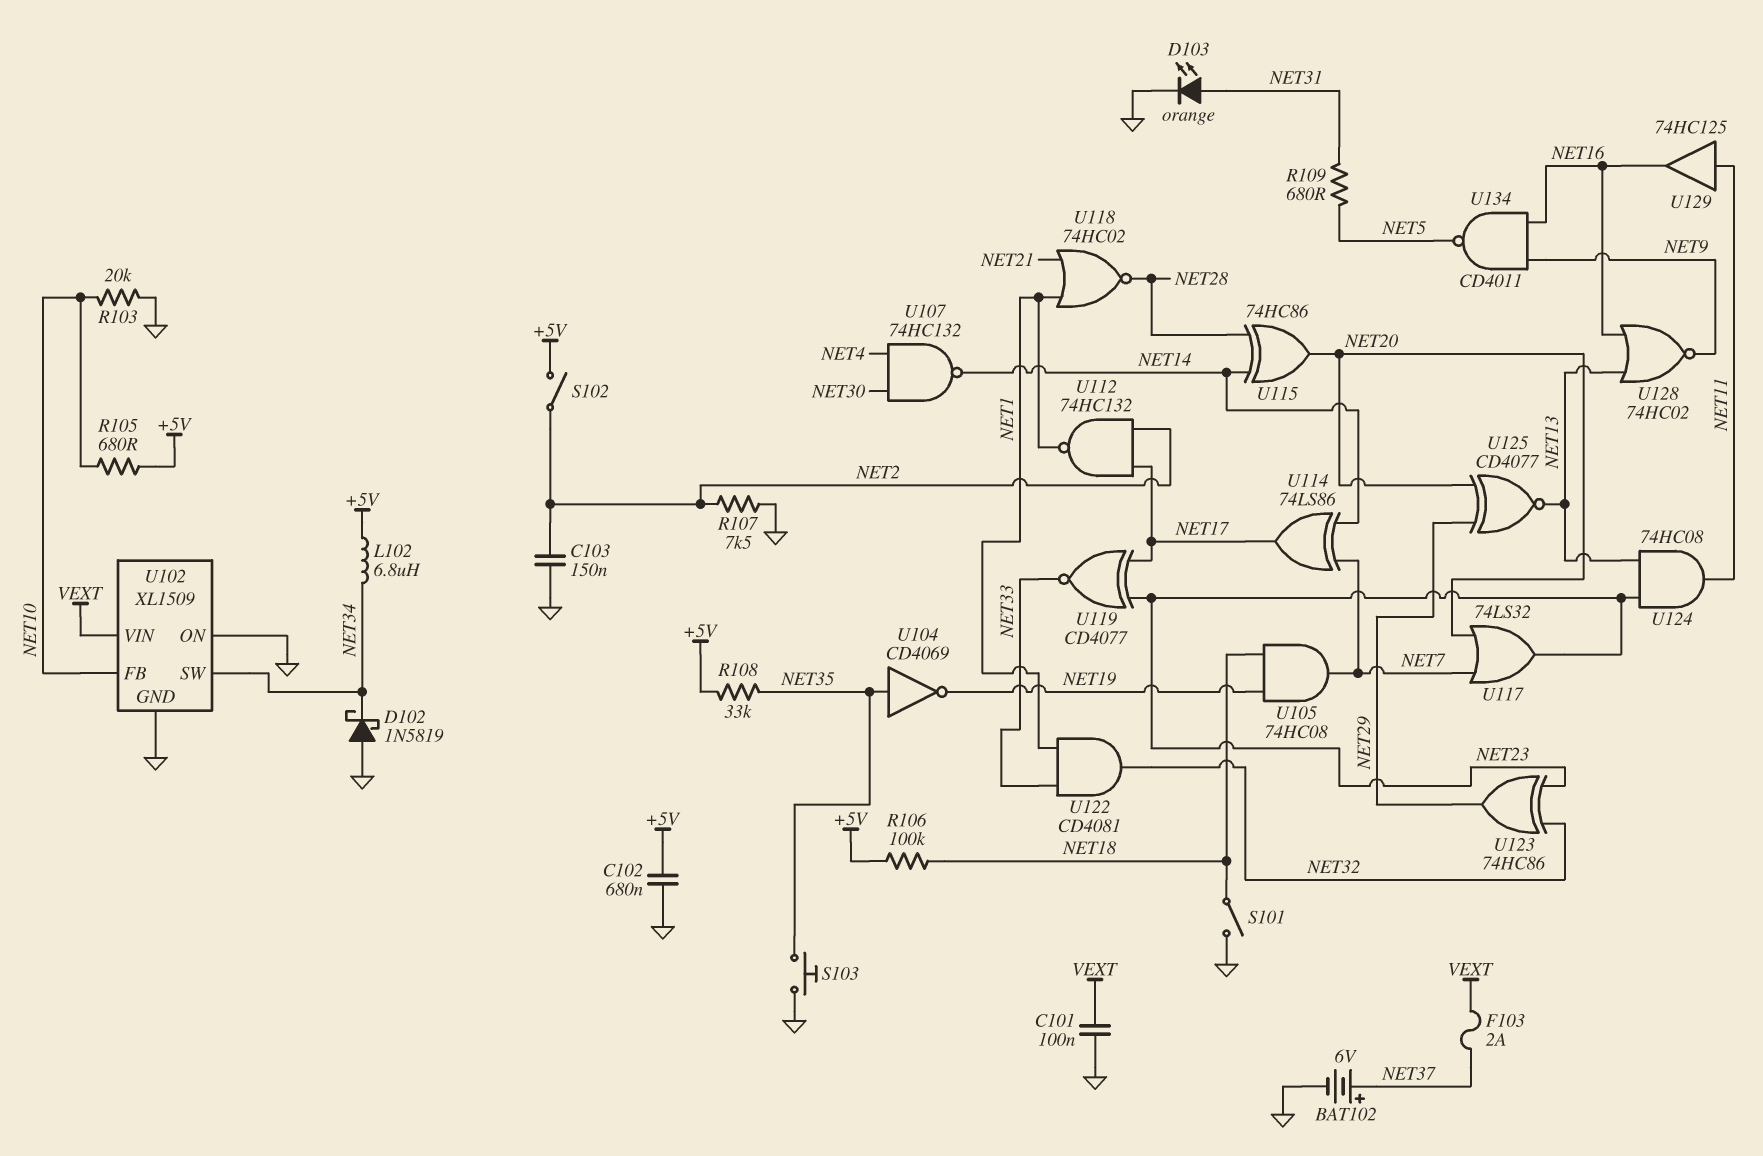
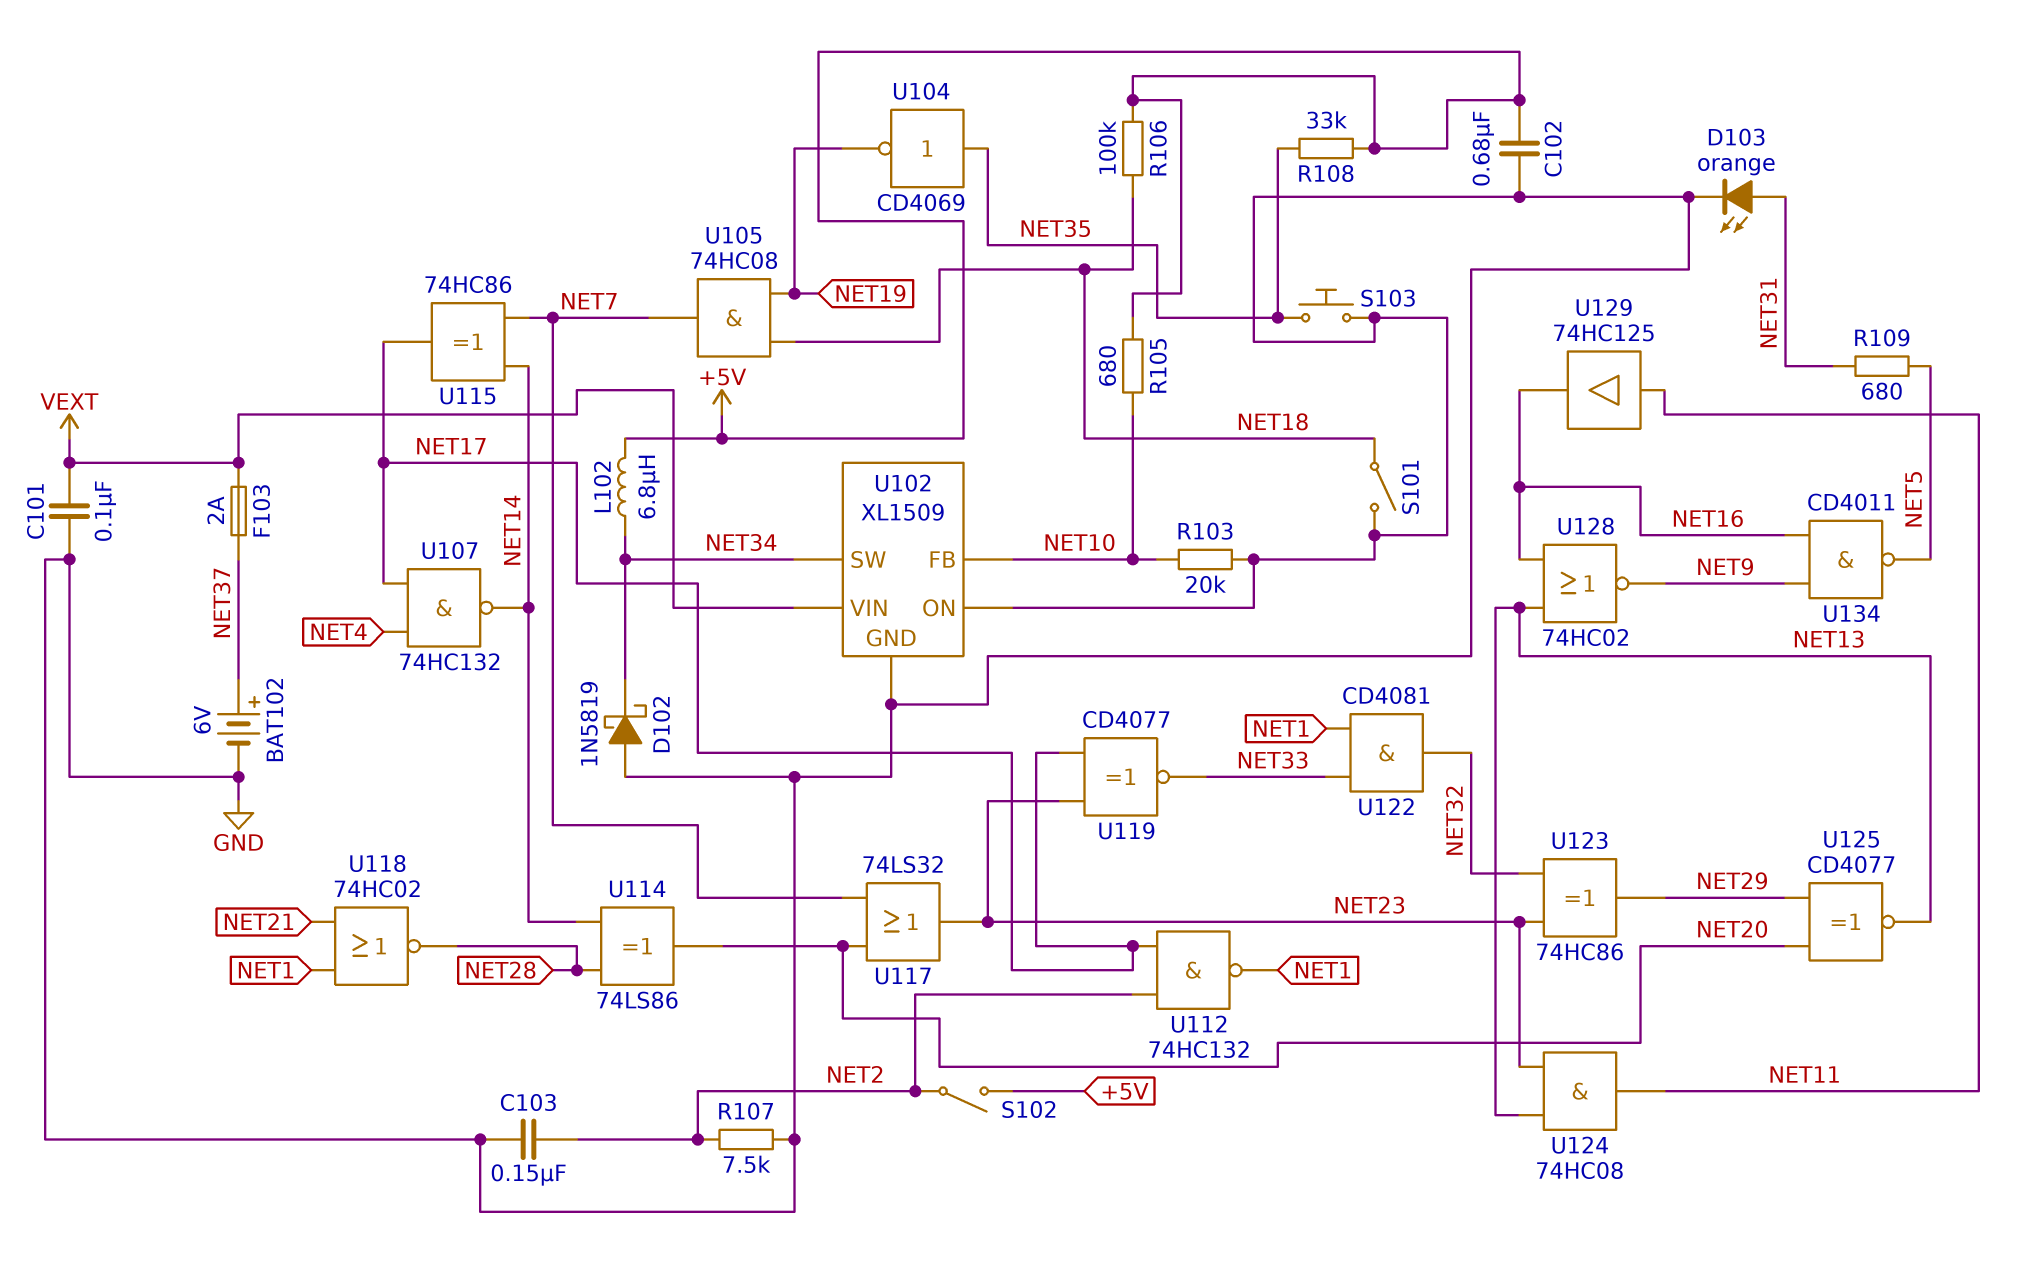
U107: NAND 74HC132 (in NET4, in NET30, out NET14) -> NAND 74HC132 (in NET4, in NET17, out NET14)
U114: XOR 74LS86 (in NET7, in NET14, out NET17) -> XOR 74LS86 (in NET14, in NET28, out NET20)
U115: XOR 74HC86 (in NET14, in NET28, out NET20) -> XOR 74HC86 (in NET7, in NET14, out NET17)

